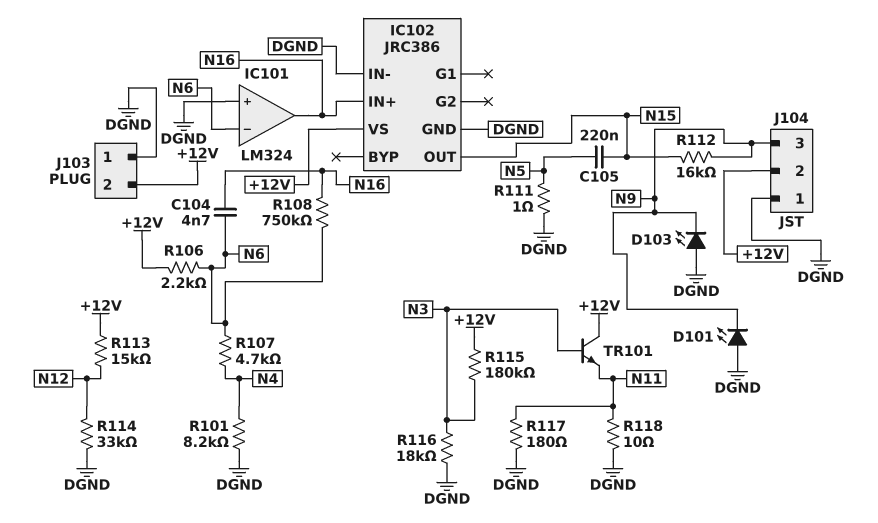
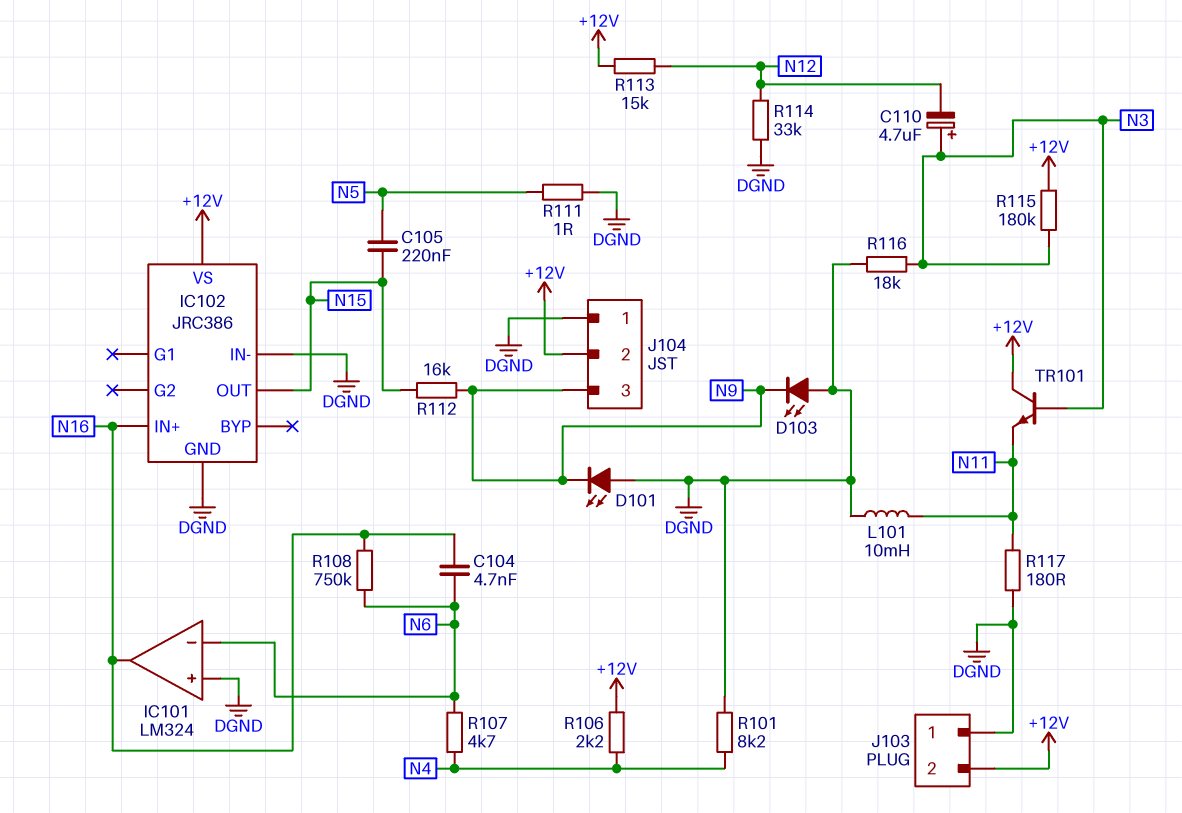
C110: none -> 4.7uF (plus N3, minus N12)
L101: none -> 10mH (DGND, N11)
R106: 2.2k (+12V, N6) -> 2.2k (+12V, N4)
R118: 10 (DGND, N11) -> none

